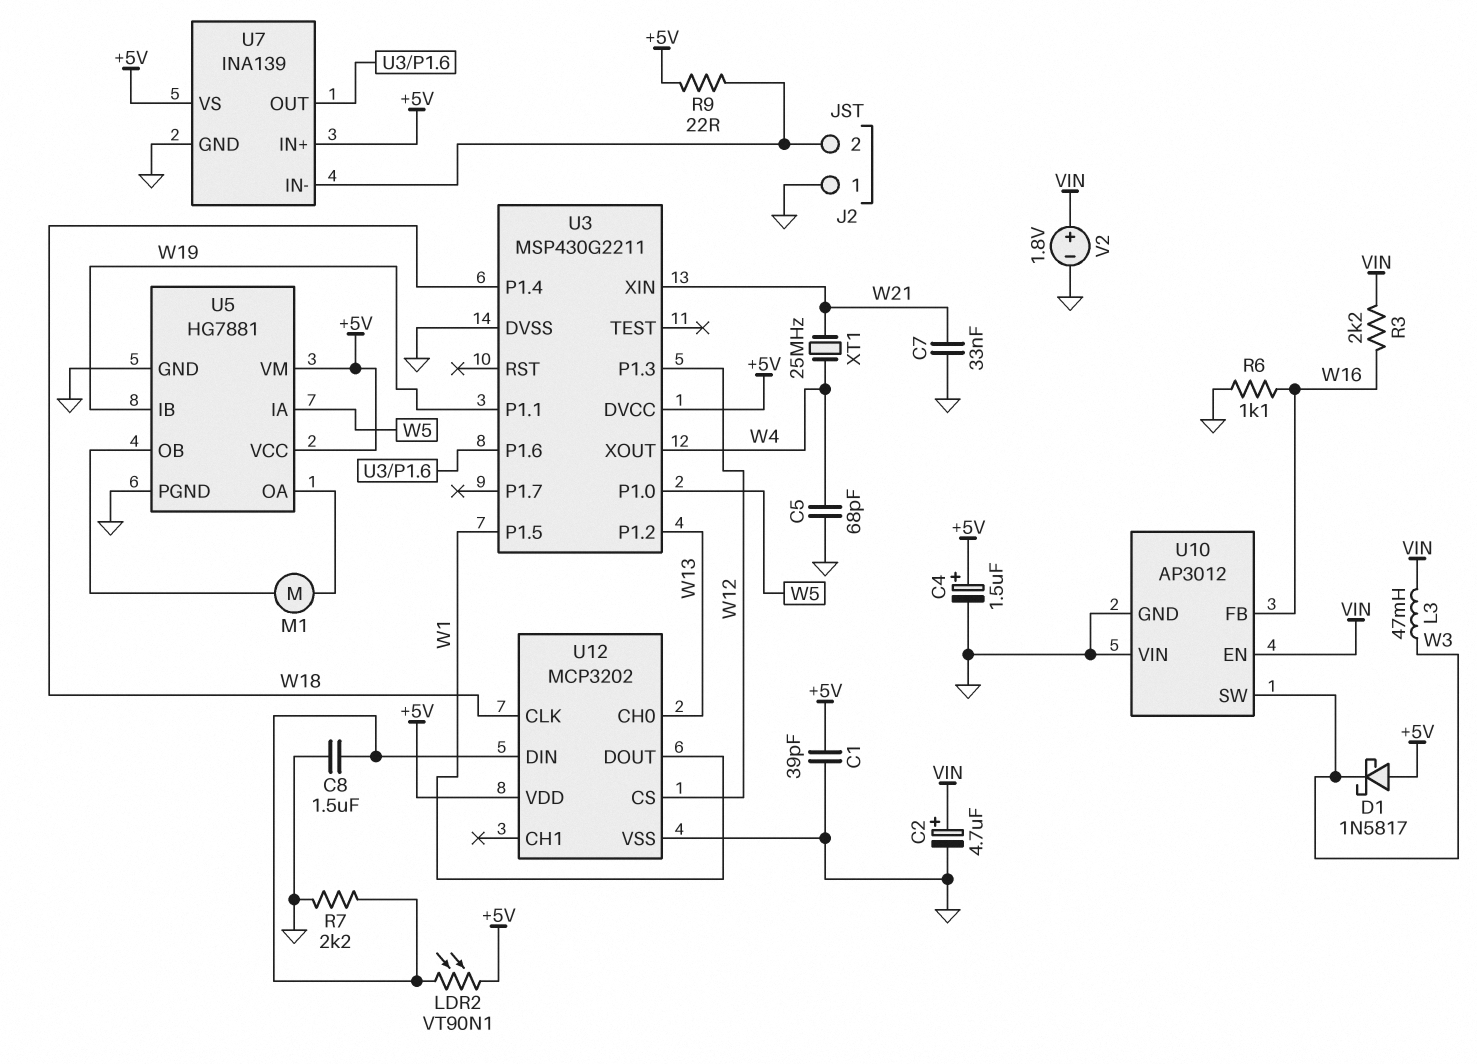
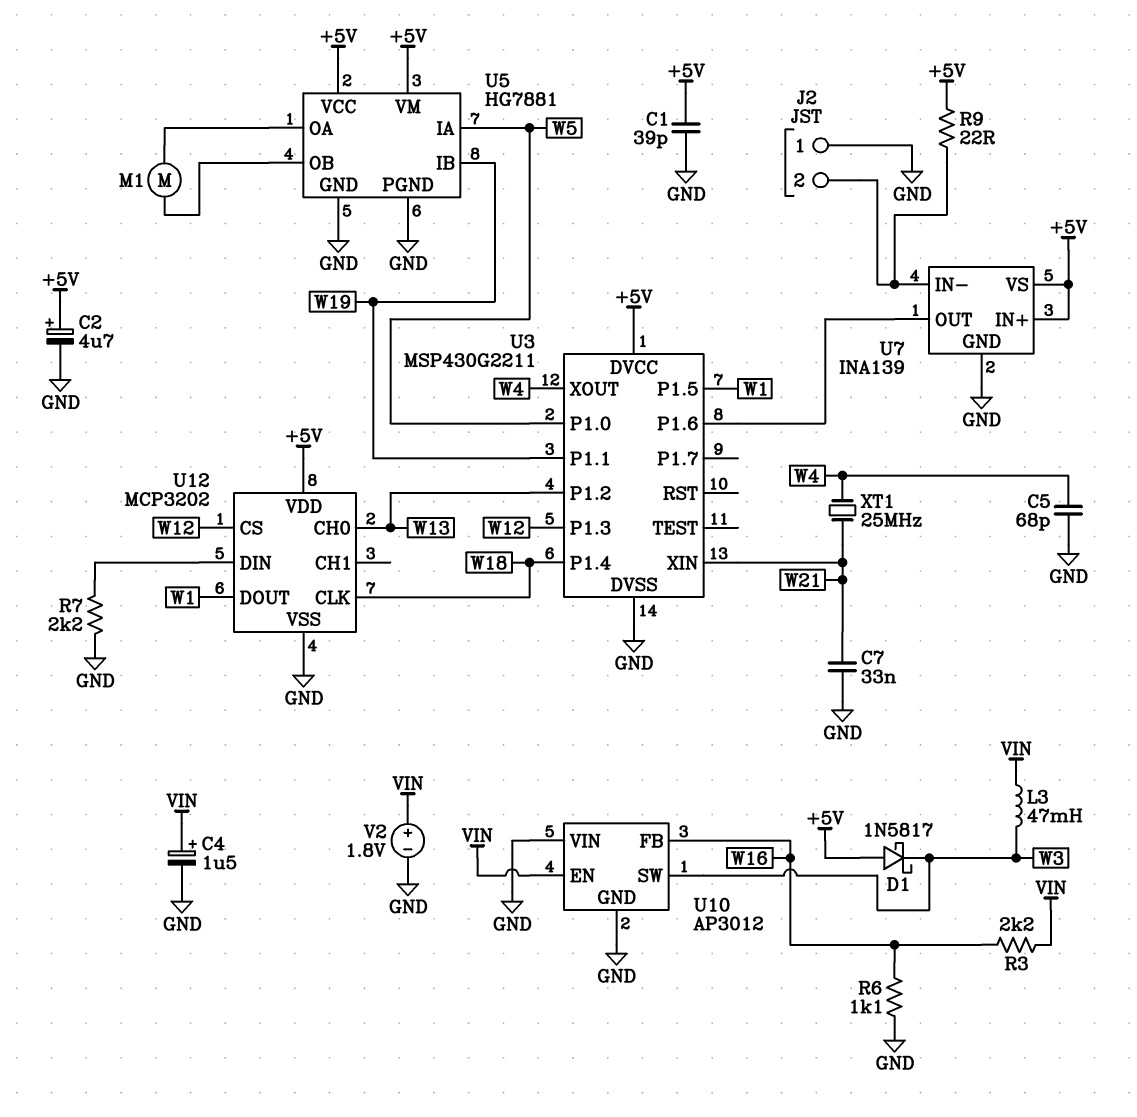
C2: 4.7uF (plus VIN, minus GND) -> 4.7uF (plus +5V, minus GND)
C4: 1.5uF (plus +5V, minus GND) -> 1.5uF (plus VIN, minus GND)
C8: 1.5uF (GND, U12/DIN) -> none
LDR2: VT90N1 (+5V, U12/DIN) -> none

